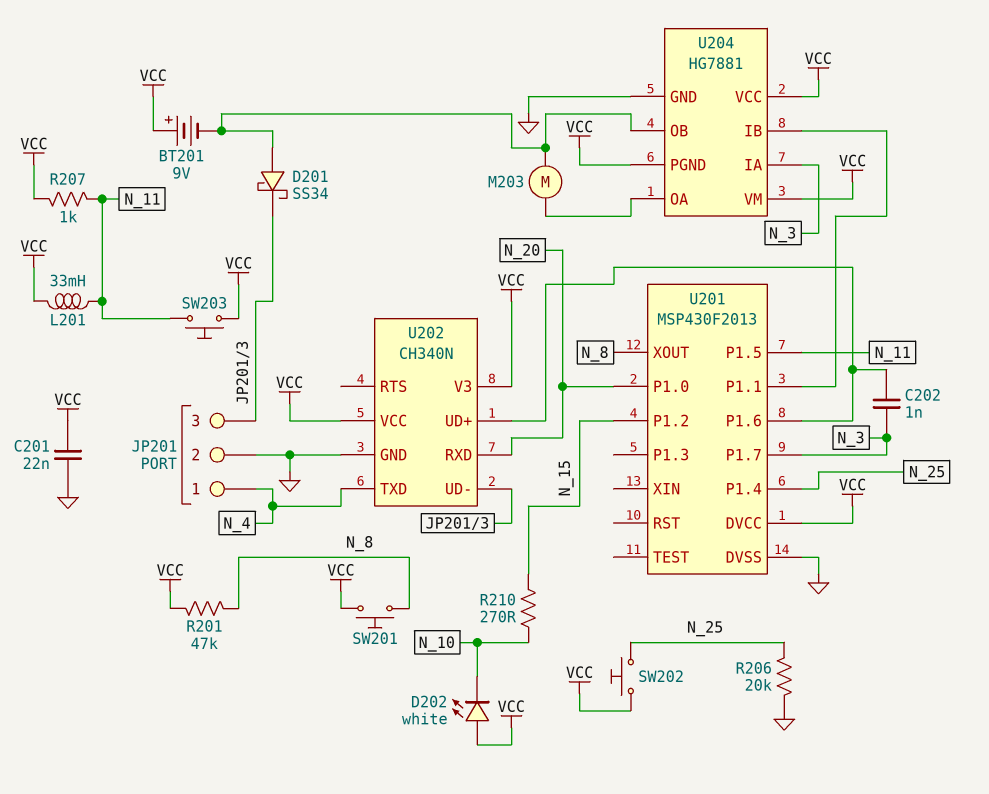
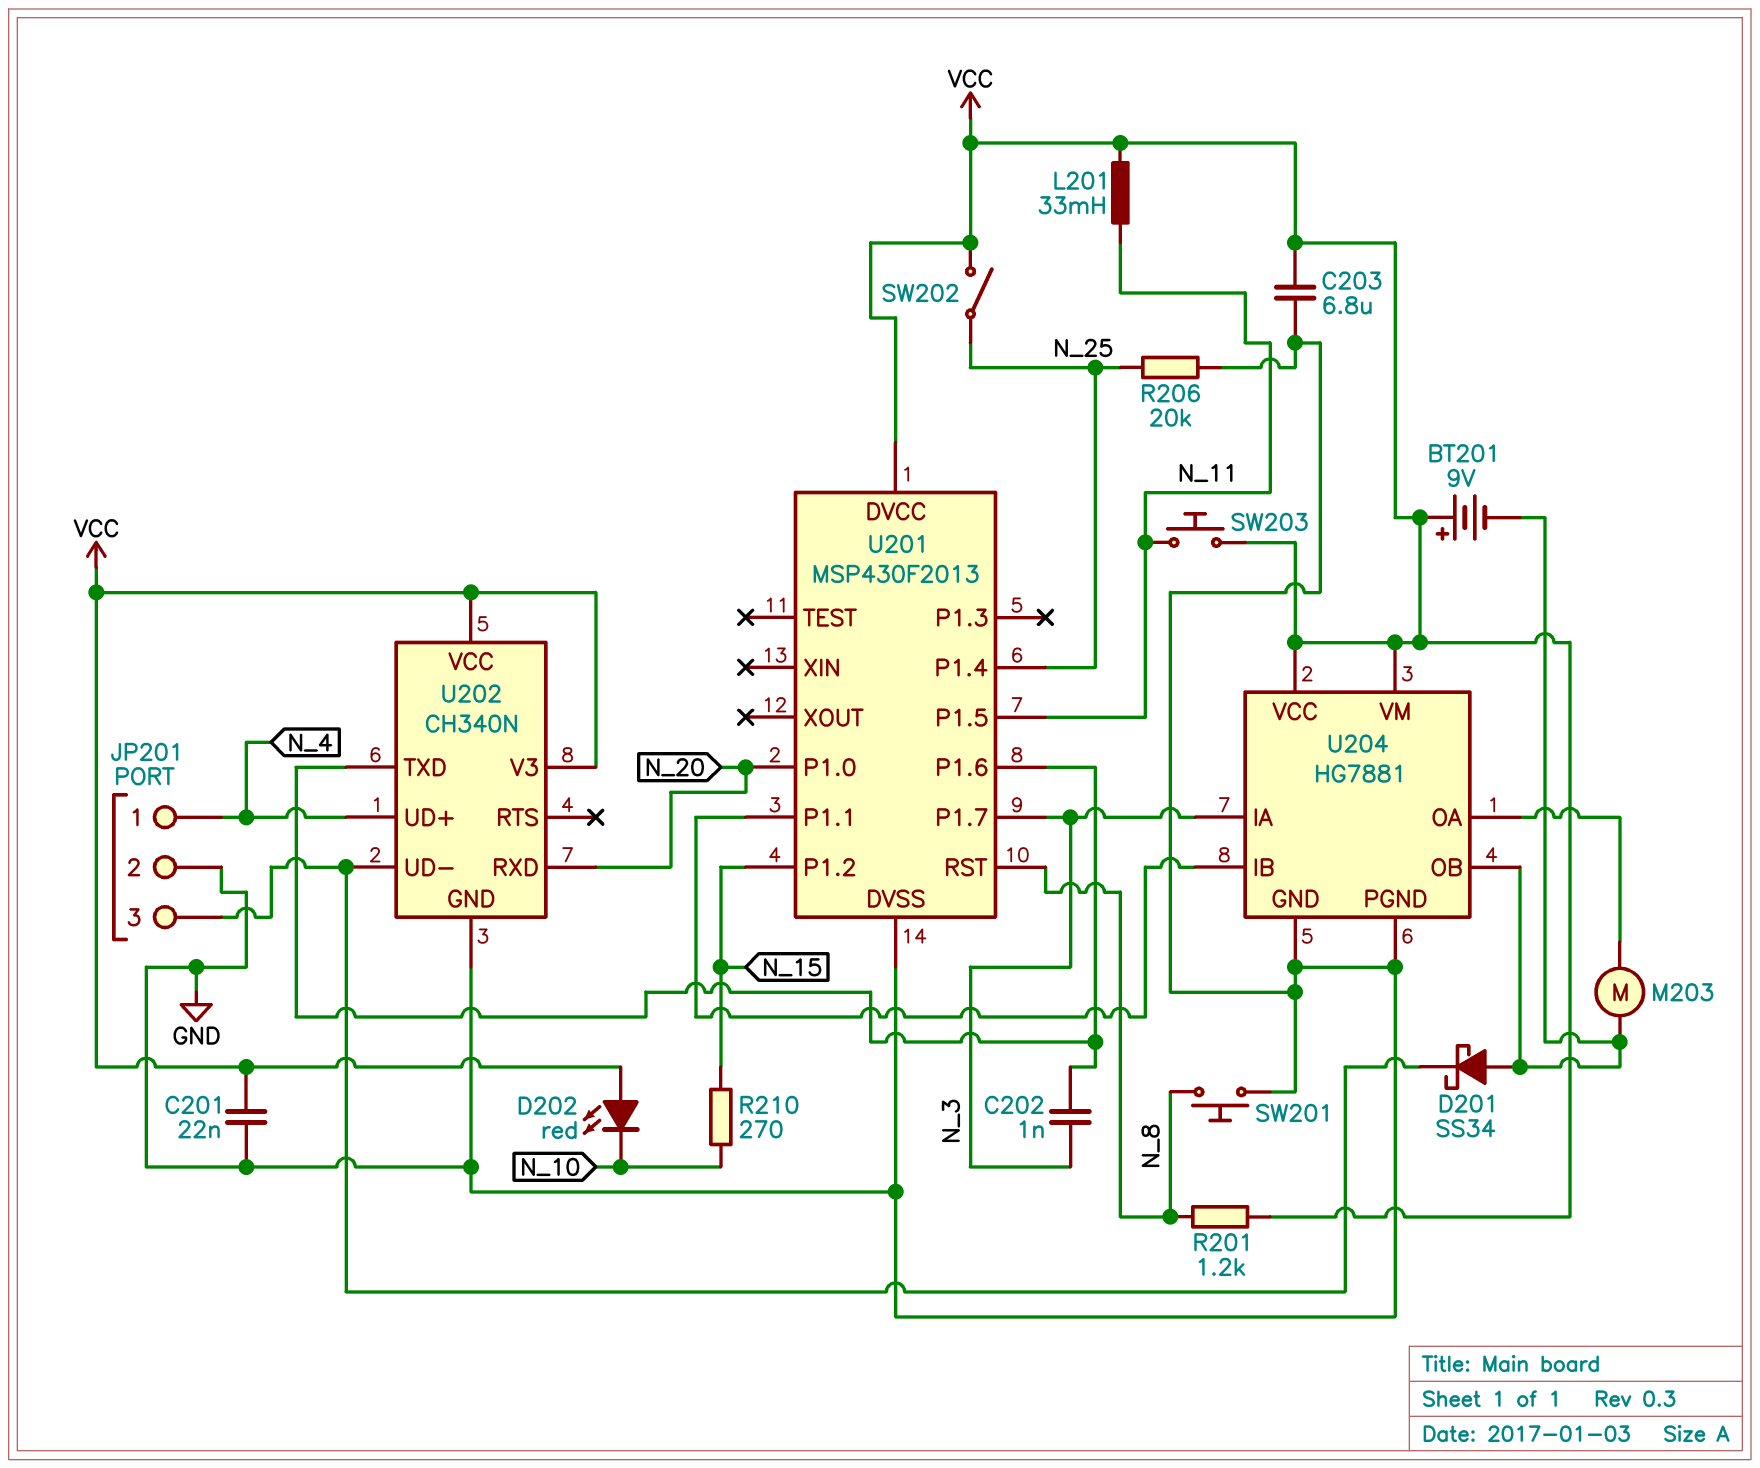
C203: none -> 6.8uF (GND, VCC)
D202: LED white (A VCC, K N_10) -> LED red (A VCC, K N_10)
R201: 47k (N_8, VCC) -> 1.2k (N_8, VCC)
R207: 1k (N_11, VCC) -> none
SW201: button (N_8, VCC) -> button (GND, N_8)
SW202: button (N_25, VCC) -> switch (N_25, VCC)
U201 pin RST: none -> N_8
U201 pin XOUT: N_8 -> none
U202 pin TXD: N_4 -> U201/P1.6
U202 pin UD+: U201/P1.6 -> N_4
U204 pin PGND: VCC -> GND

